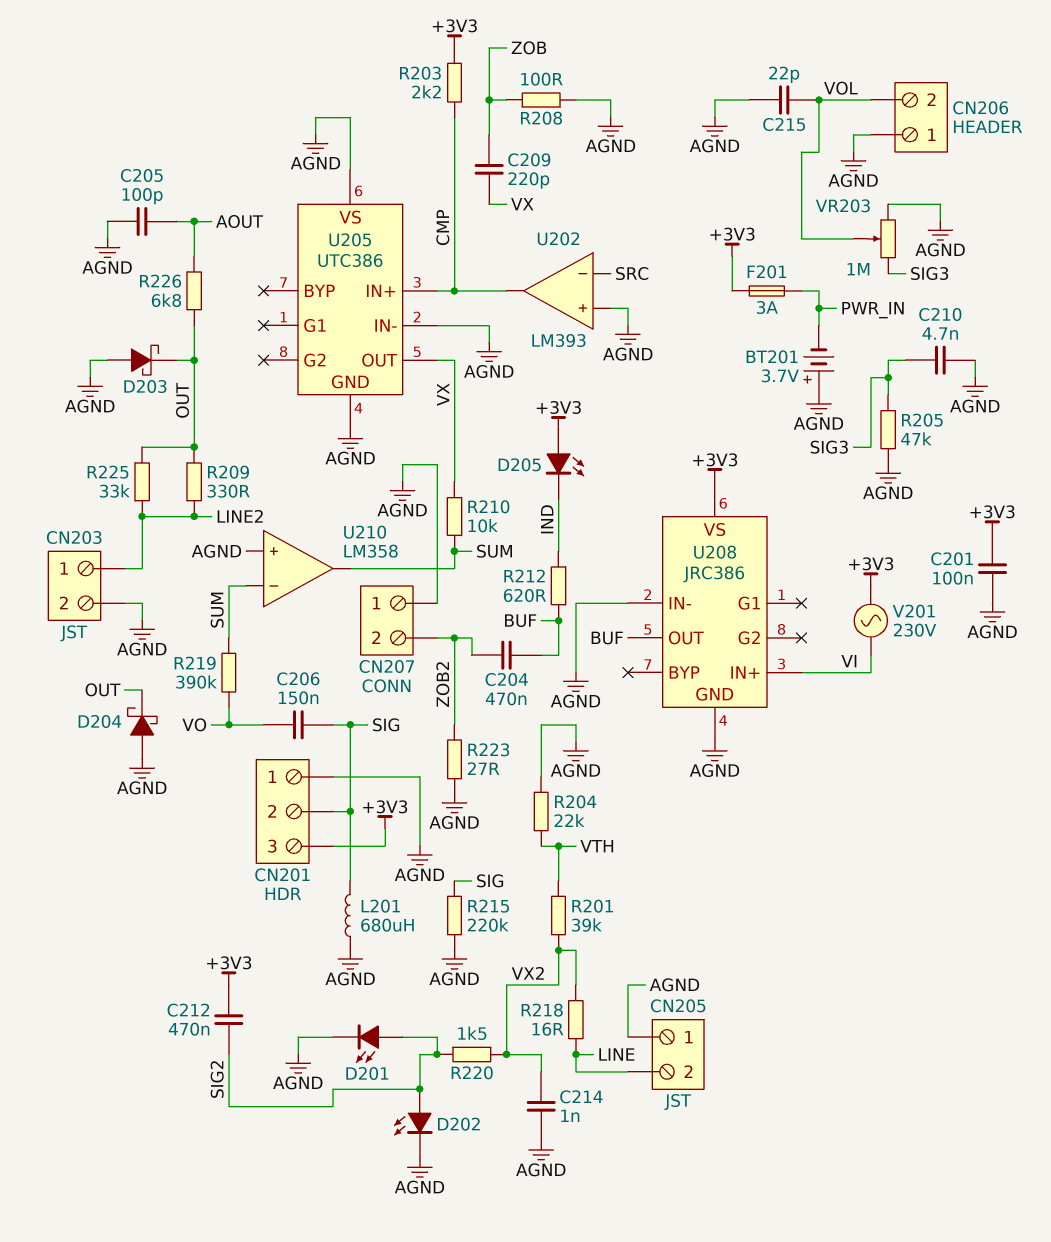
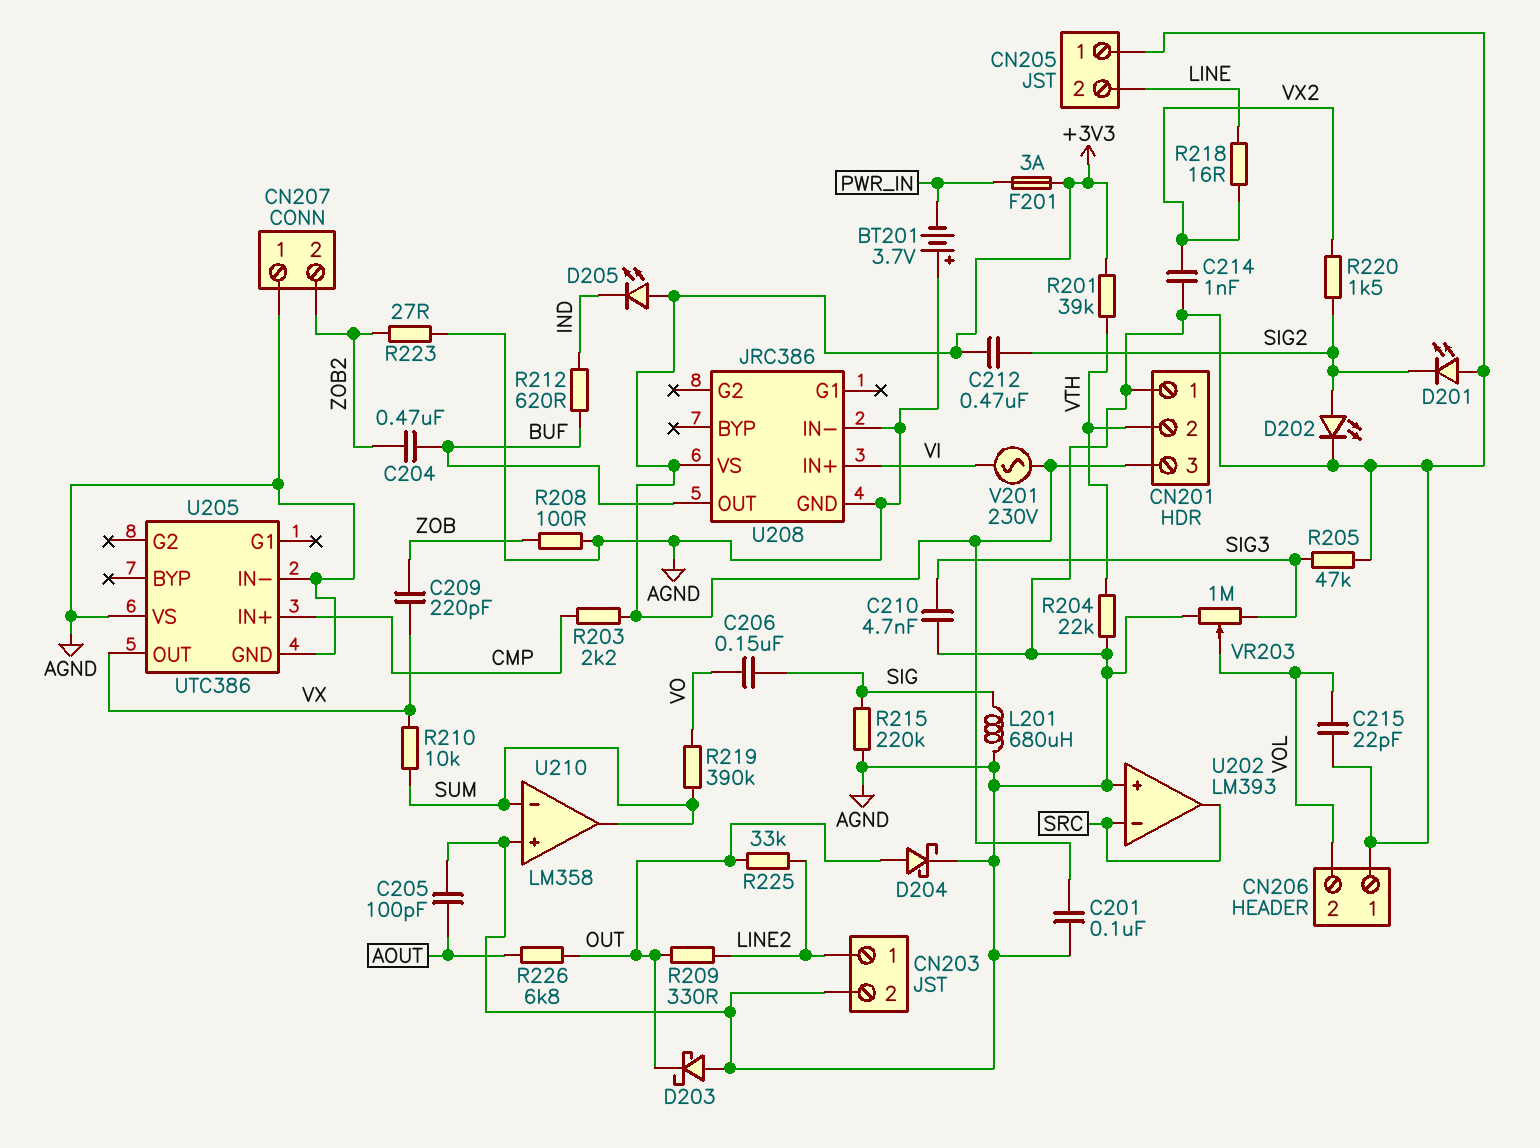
CN201 pin 2: SIG -> VTH
D201: LED (A SIG2, K AGND) -> LED (A AGND, K SIG2)
D204: schottky (A AGND, K OUT) -> schottky (A OUT, K AGND)
R201: 39k (VTH, VX2) -> 39k (+3V3, VTH)
U202 pin out: CMP -> SRC

